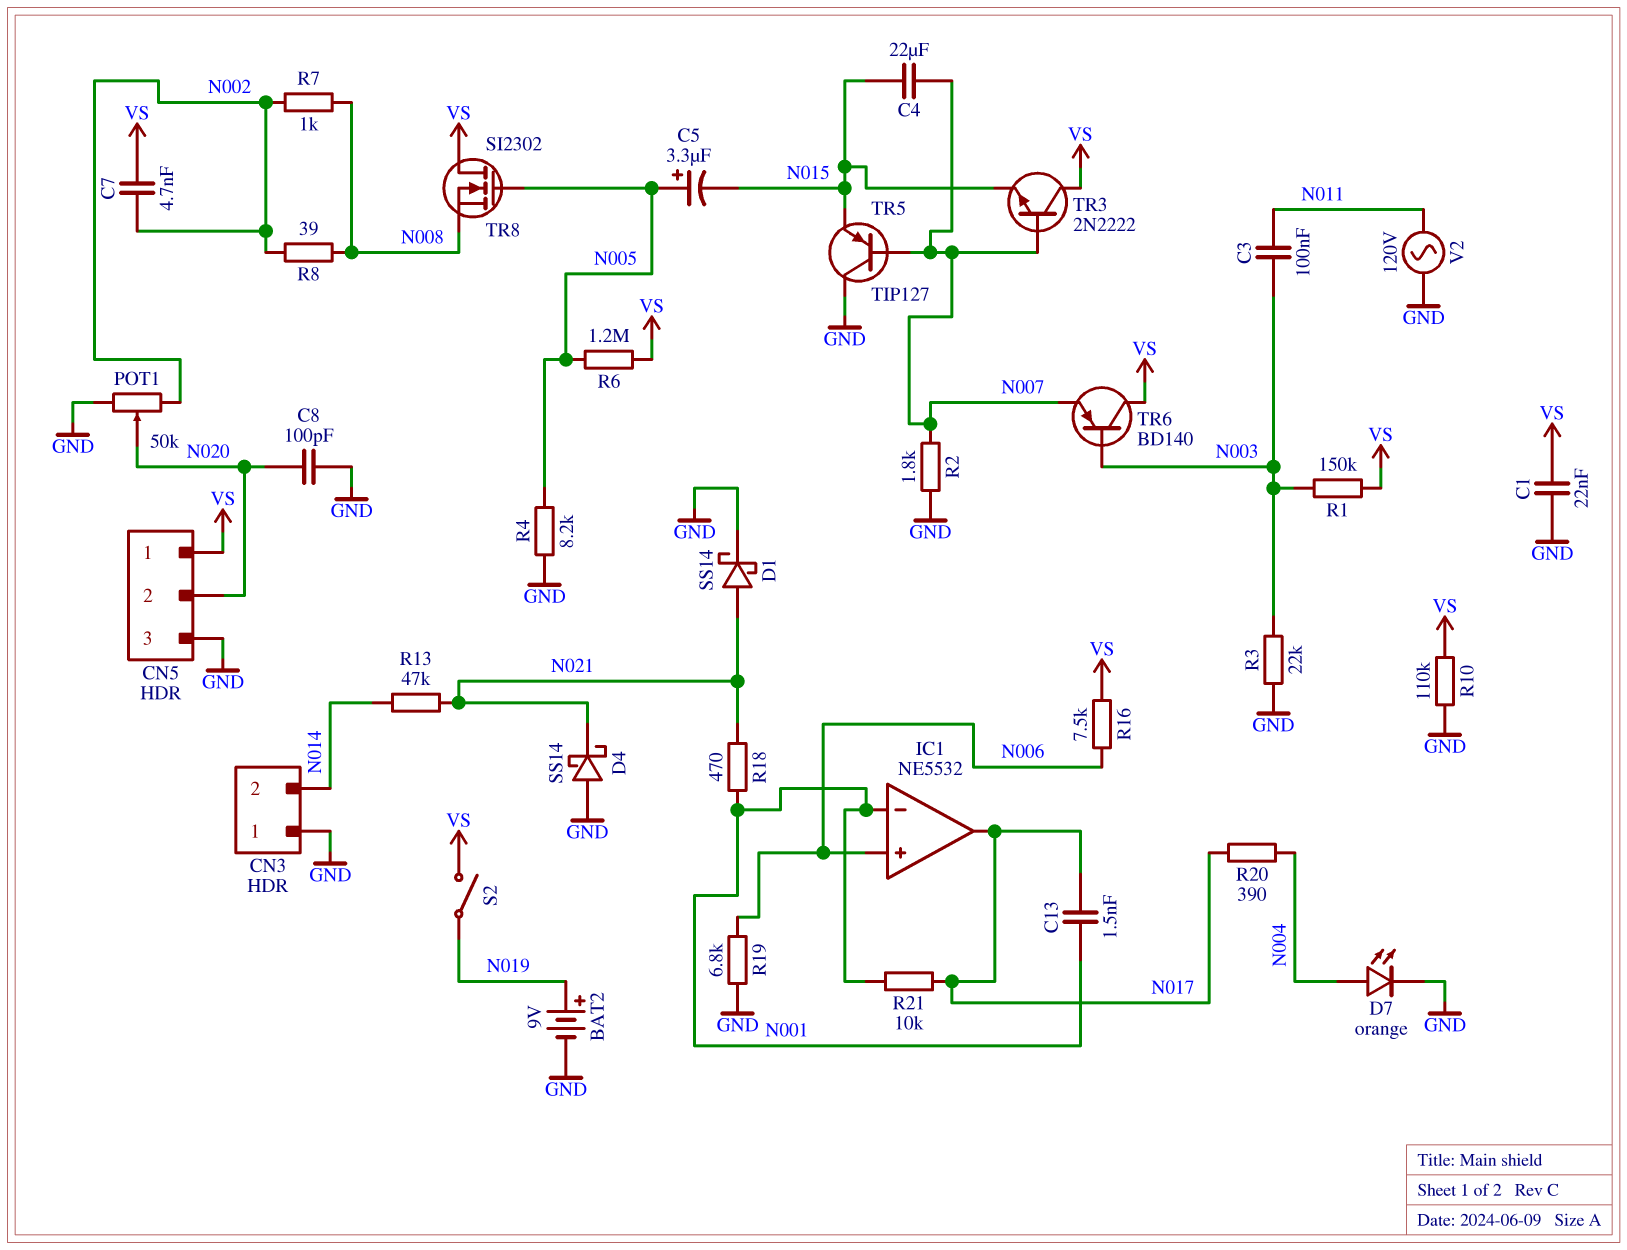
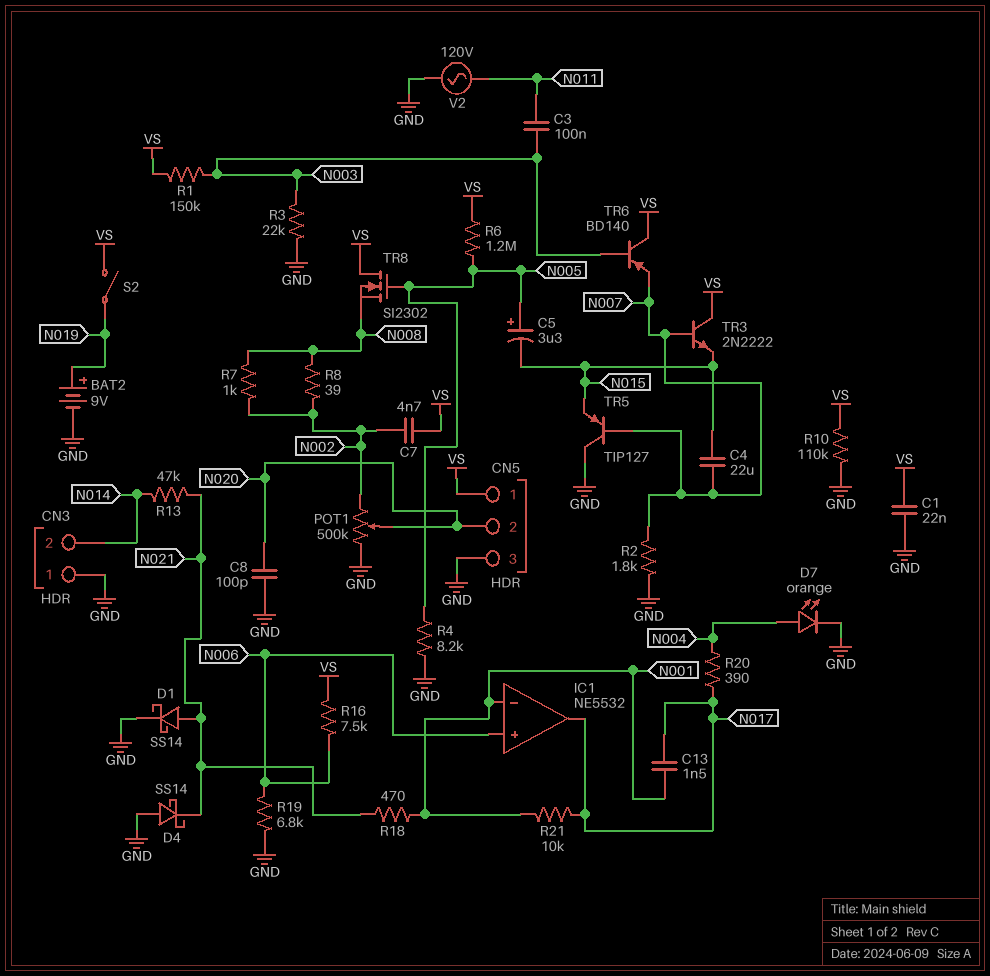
POT1: 50k (GND, N002, wiper N020) -> 500k (GND, N002, wiper N020)

